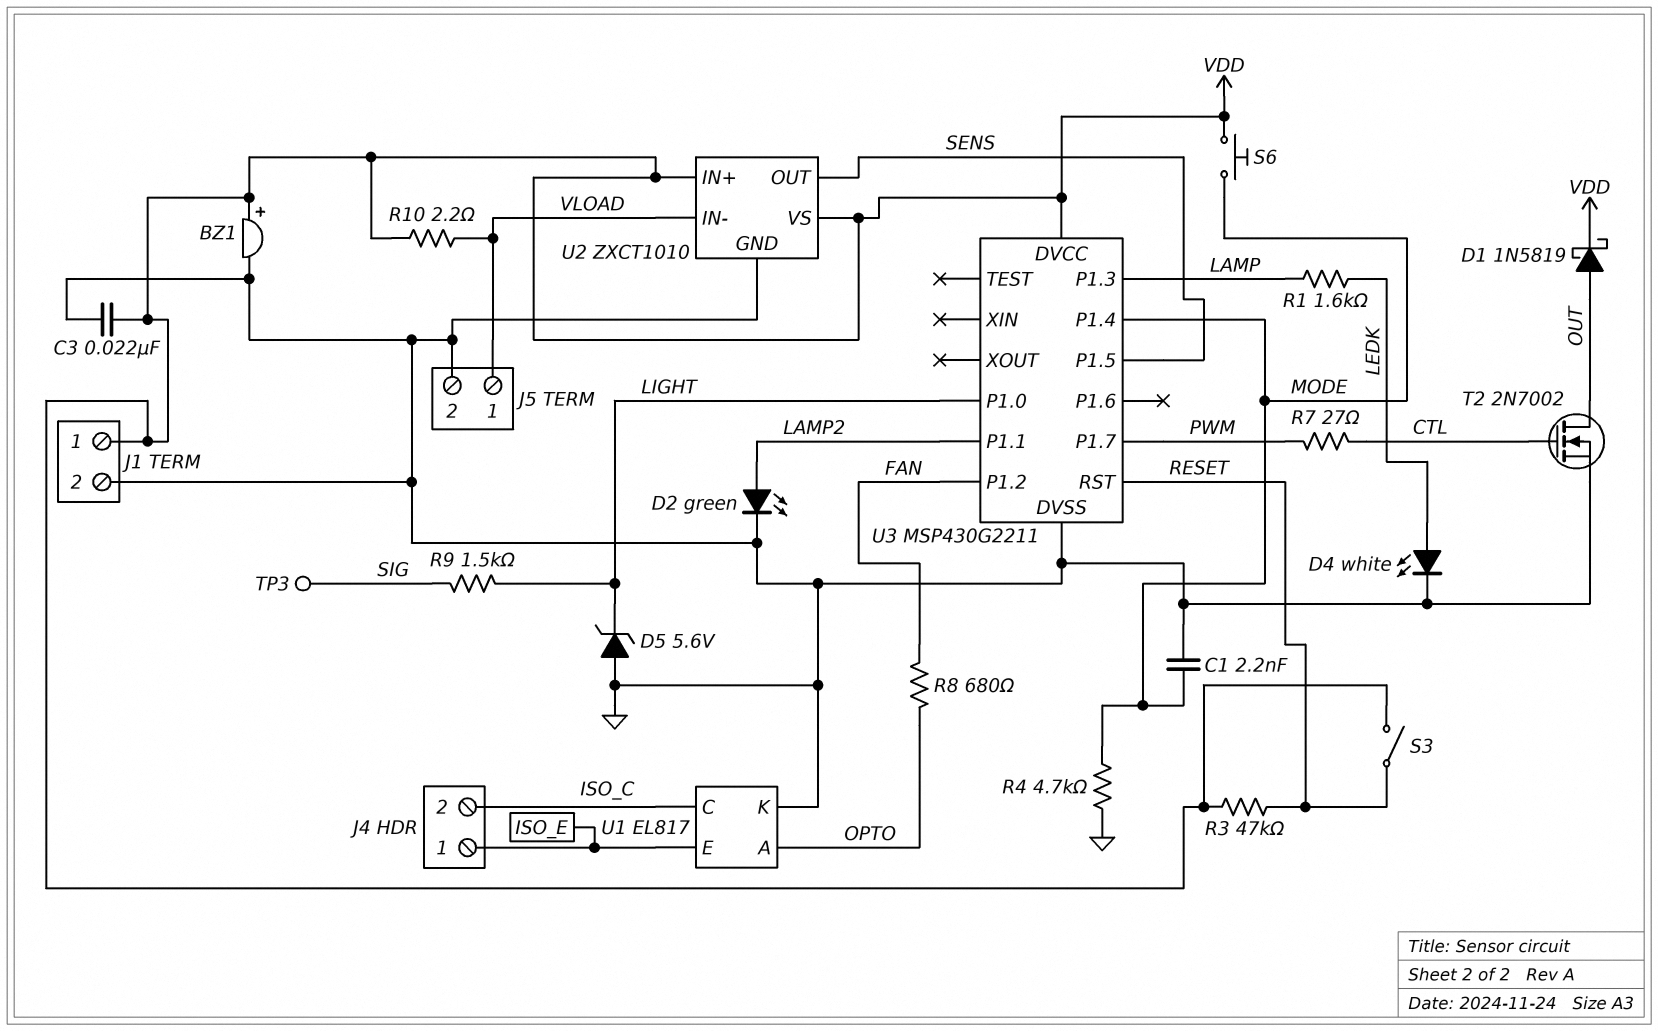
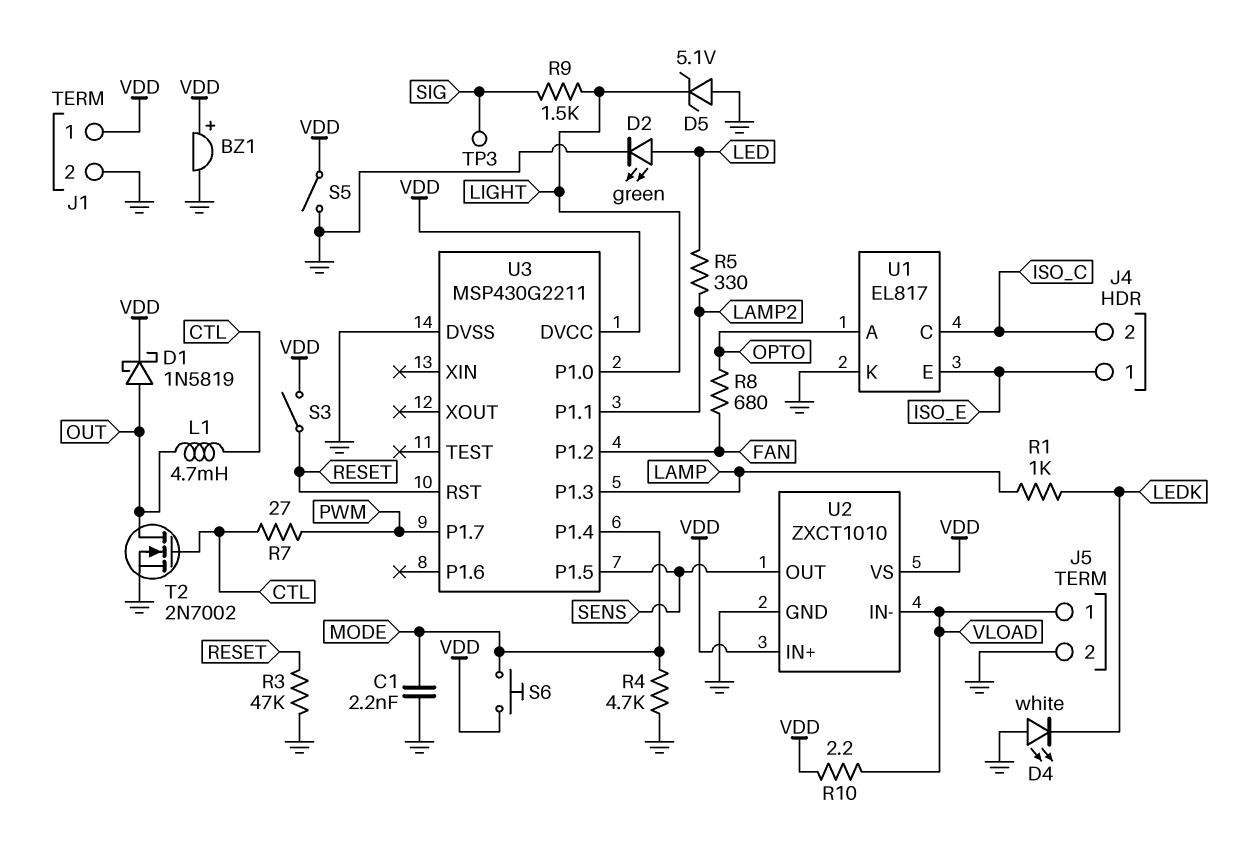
C3: 22nF (GND, VDD) -> none
D2: LED green (A LAMP2, K GND) -> LED green (A LED, K GND)
D4: LED white (A LEDK, K GND) -> LED white (A GND, K LEDK)
D5: zener 5.6V (A GND, K LIGHT) -> zener 5.1V (A GND, K LIGHT)
L1: none -> 4.7mH (CTL, OUT)
R1: 1.6k (LAMP, LEDK) -> 1k (LAMP, LEDK)
R3: 47k (RESET, VDD) -> 47k (GND, RESET)
R5: none -> 330 (LAMP2, LED)
S5: none -> switch (GND, VDD)

